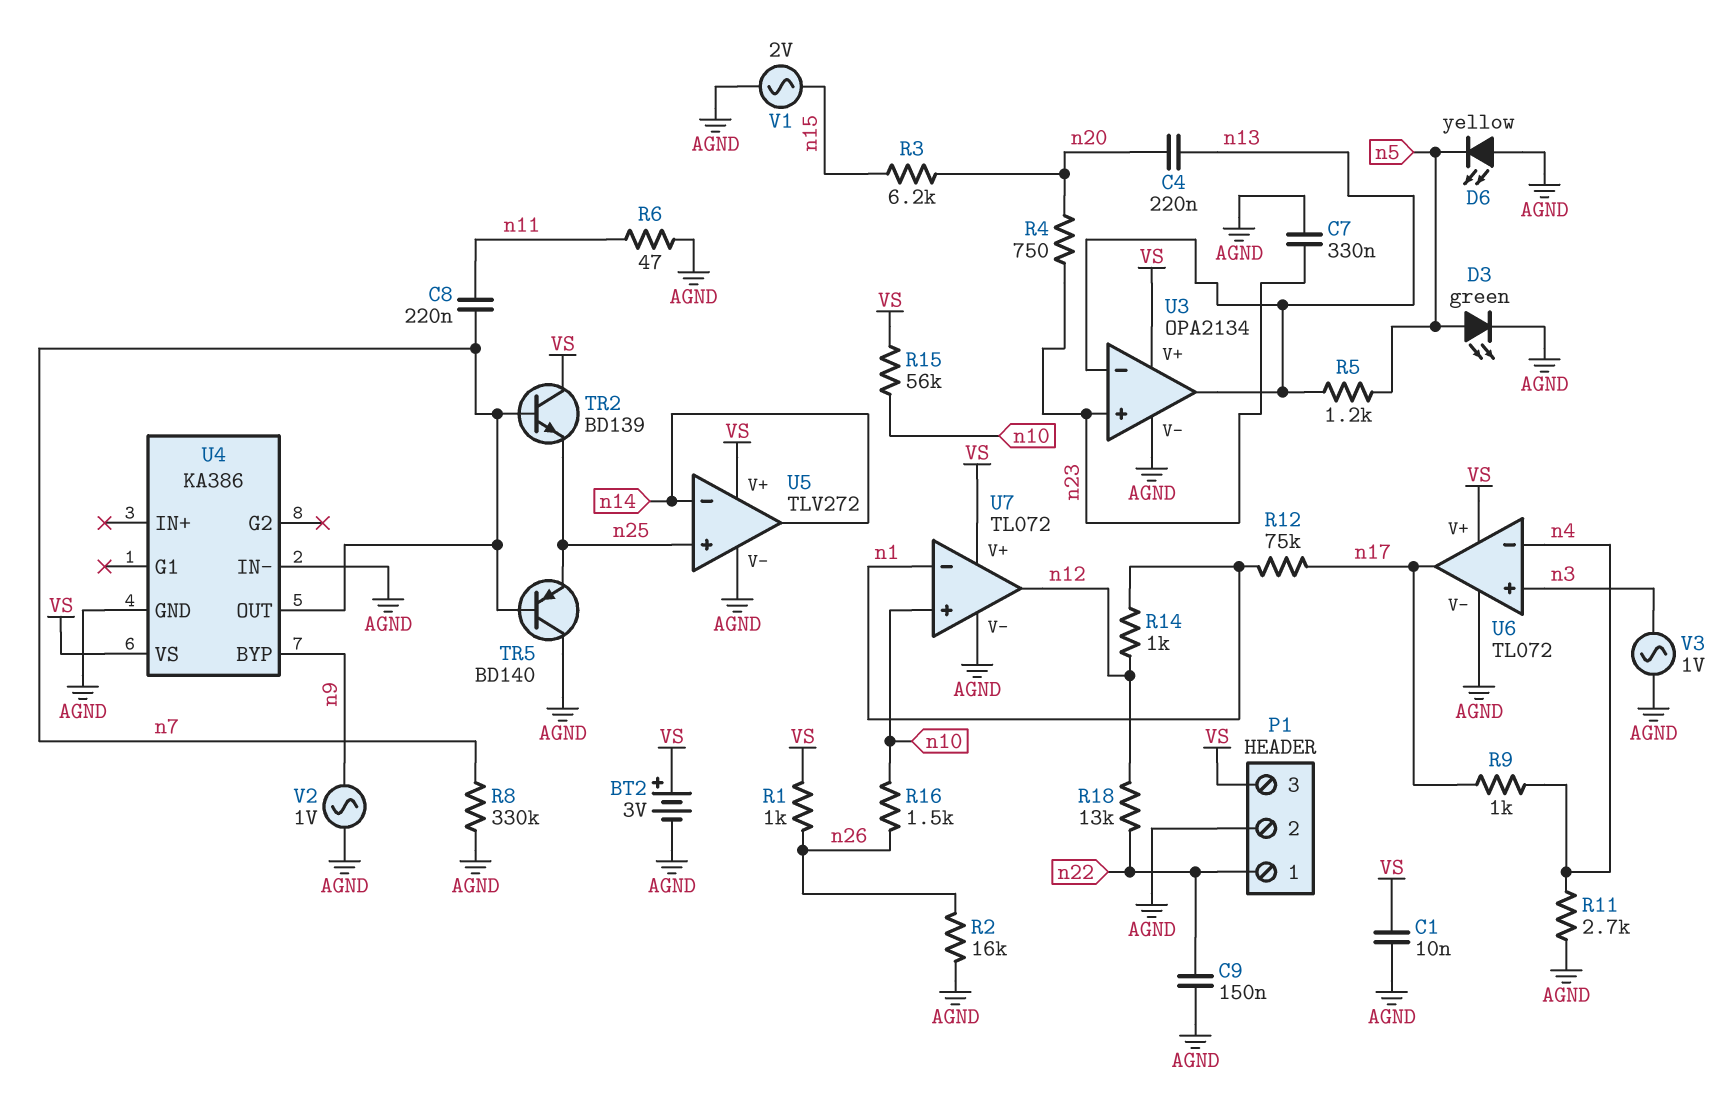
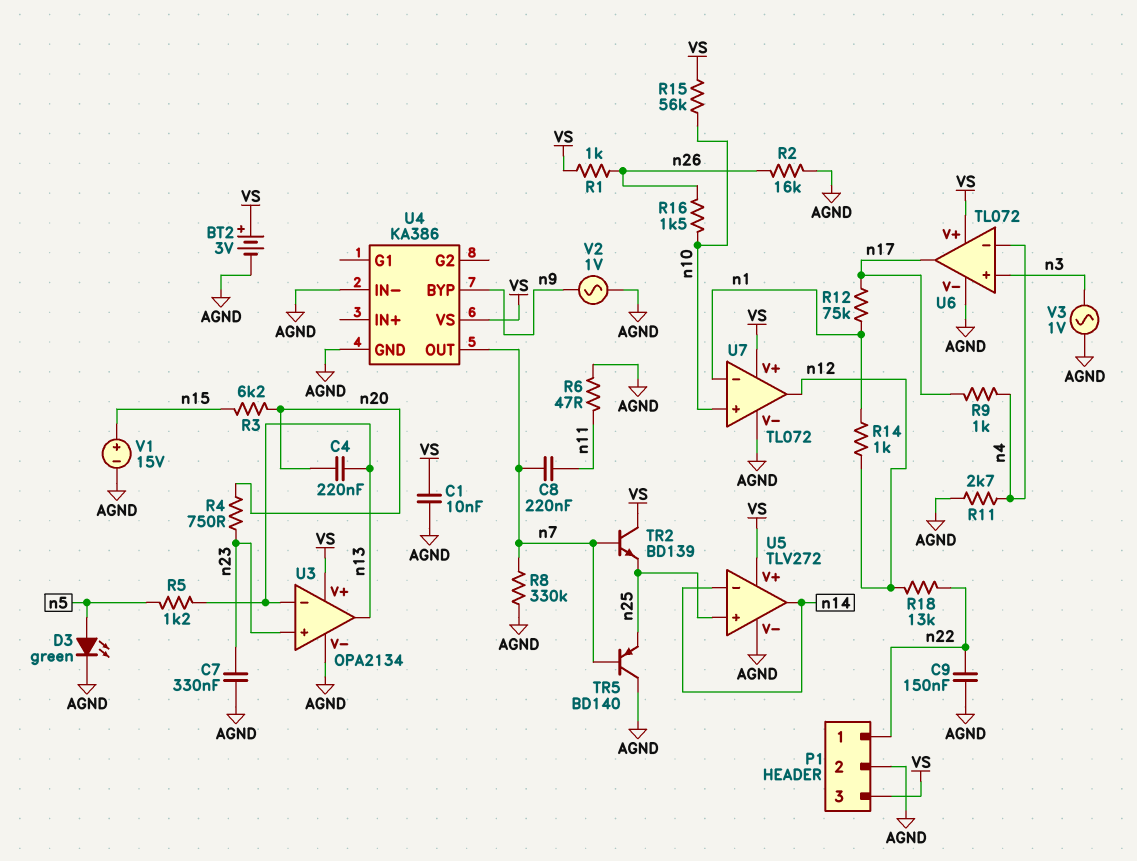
D6: LED yellow (A AGND, K n5) -> none
V1: AC 2V (AGND, n15) -> 15V (plus n15, minus AGND)

